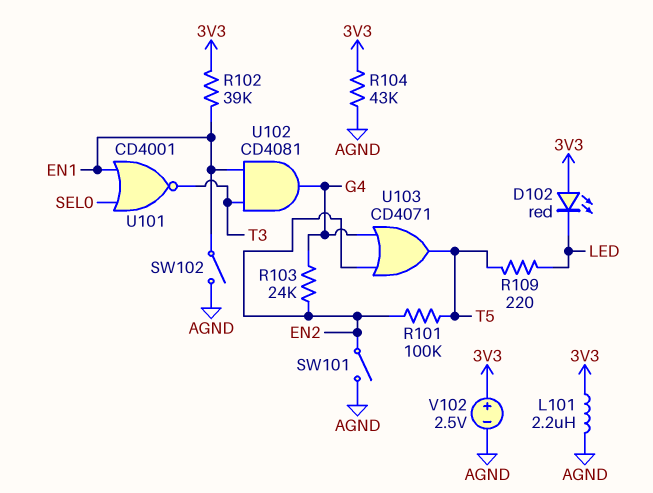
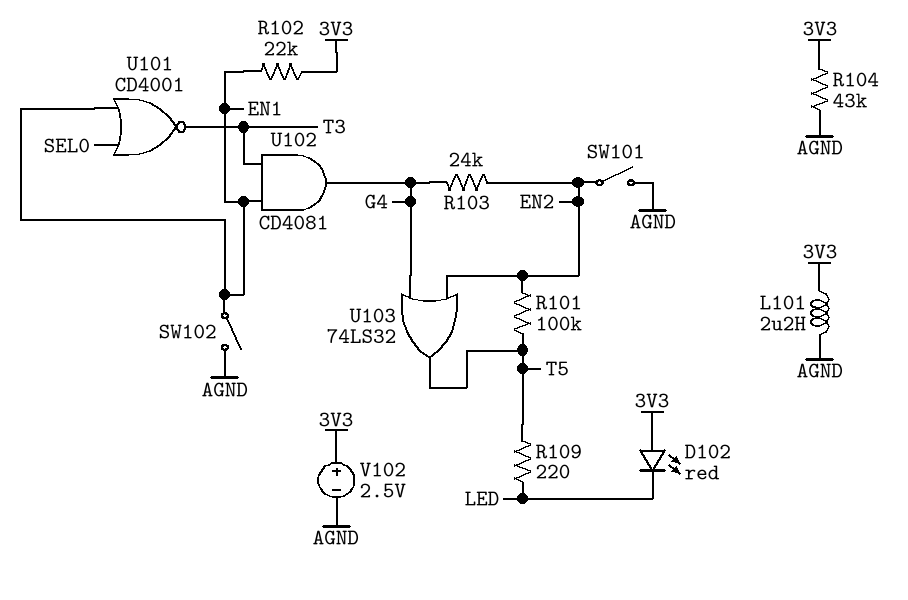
R102: 39k (3V3, EN1) -> 22k (3V3, EN1)
U103: OR CD4071 (in EN2, in G4, out T5) -> OR 74LS32 (in EN2, in G4, out T5)

